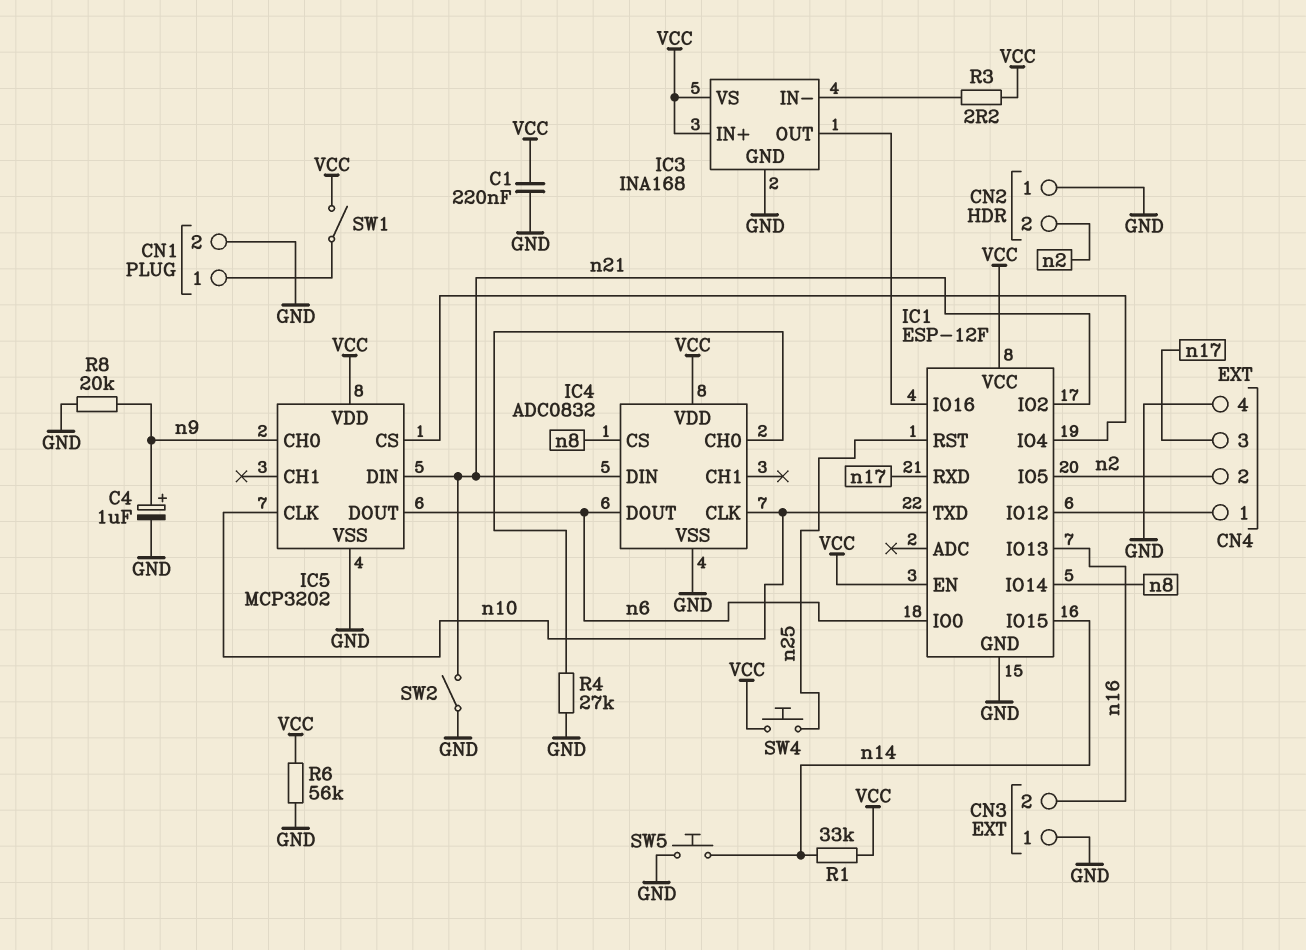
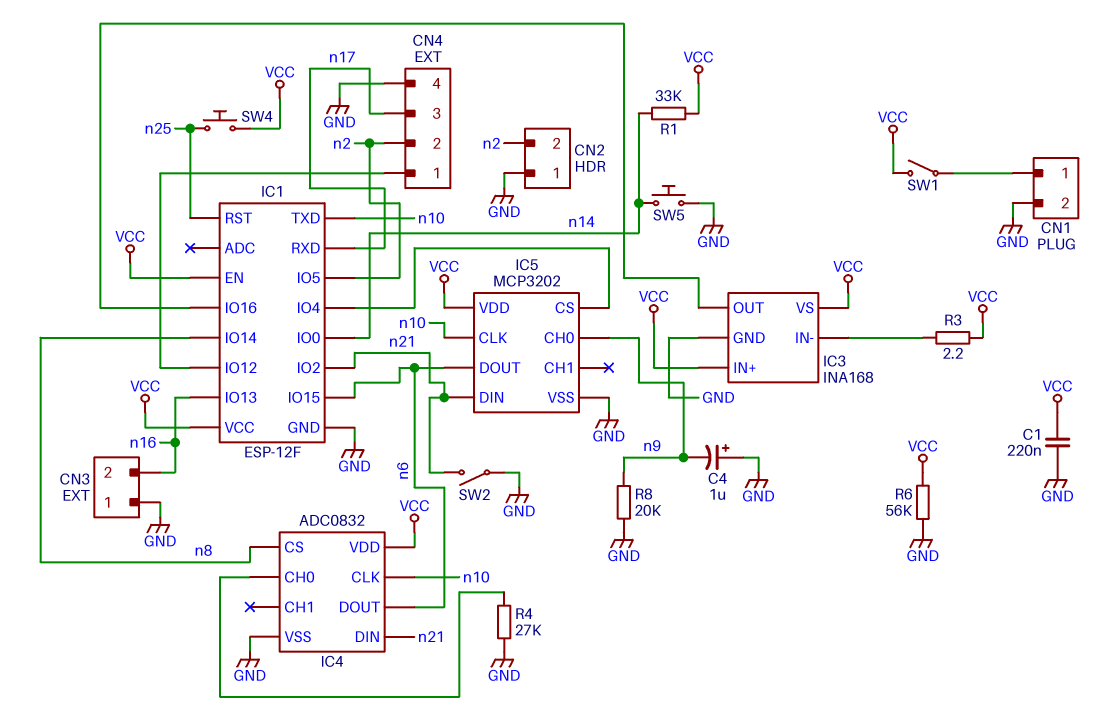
C4: 1uF (plus n9, minus GND) -> 1uF (plus GND, minus n9)
IC1 pin IO0: n6 -> n14
IC1 pin IO15: n14 -> n6

